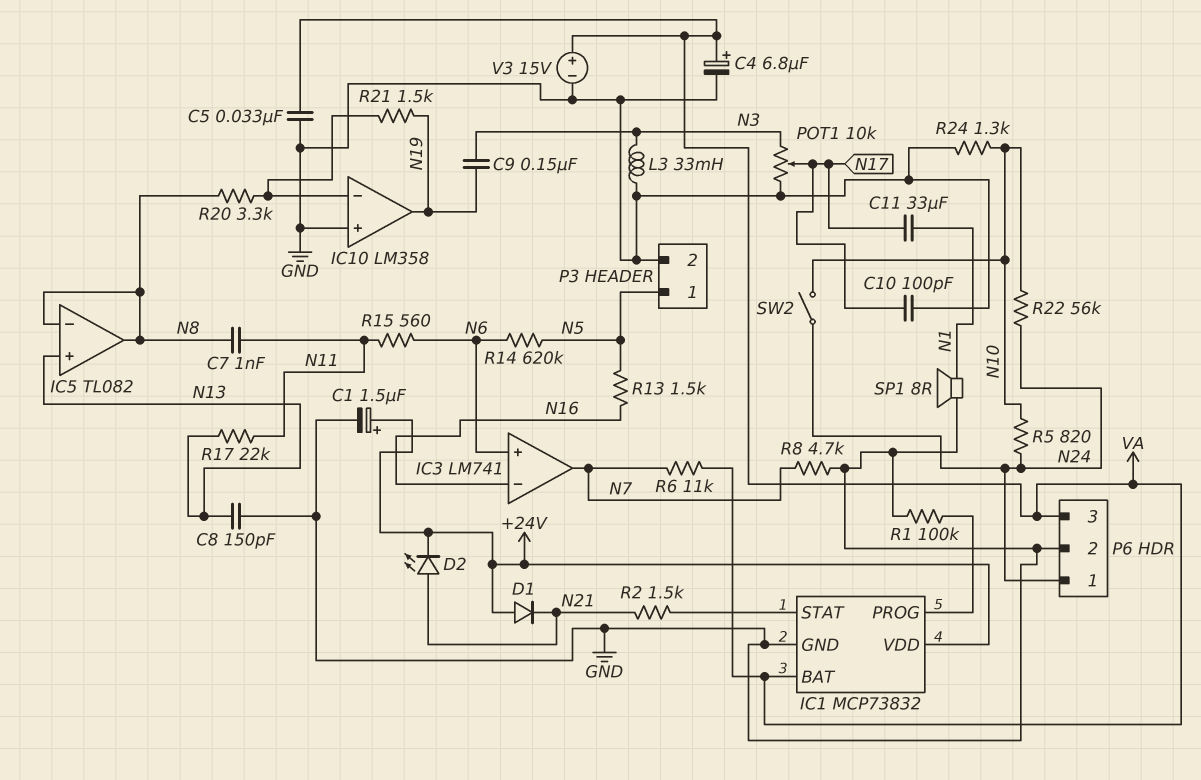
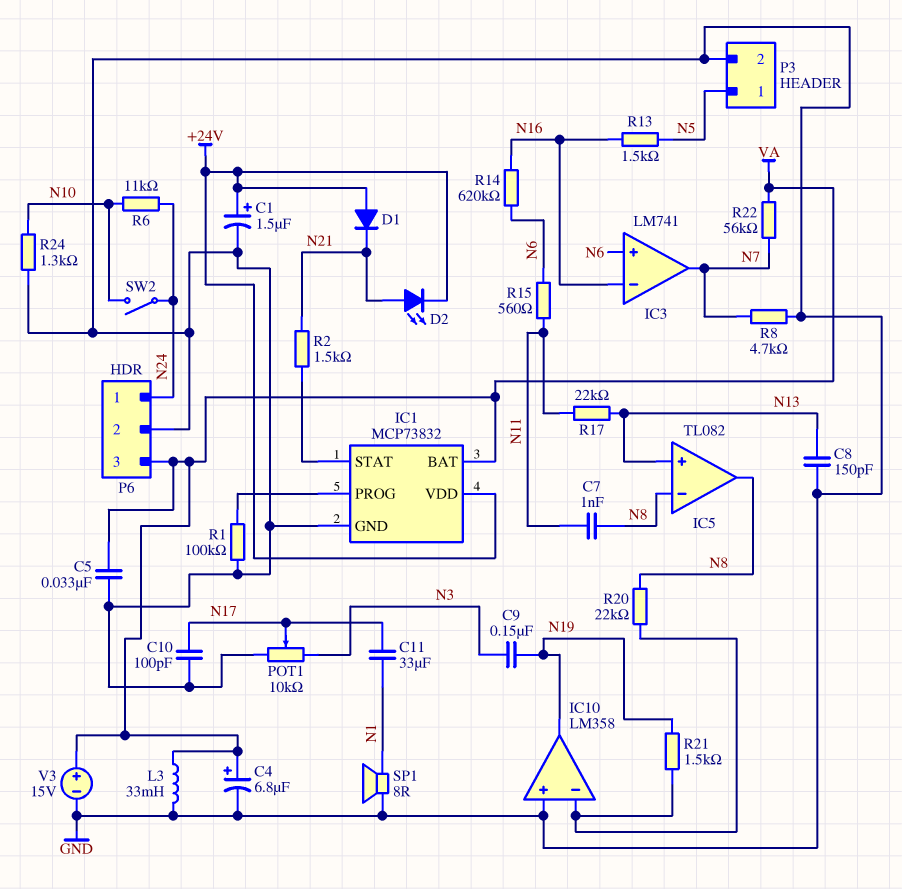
L3: 33mH (GND, N3) -> 33mH (GND, VA)
R5: 820 (N10, N24) -> none
R6: 11k (N7, VA) -> 11k (N10, N24)
R14: 620k (N5, N6) -> 620k (N6, N16)
R20: 3.3k (IC10/in-, N8) -> 22k (IC10/in-, N8)
R22: 56k (N10, N24) -> 56k (N7, VA)

